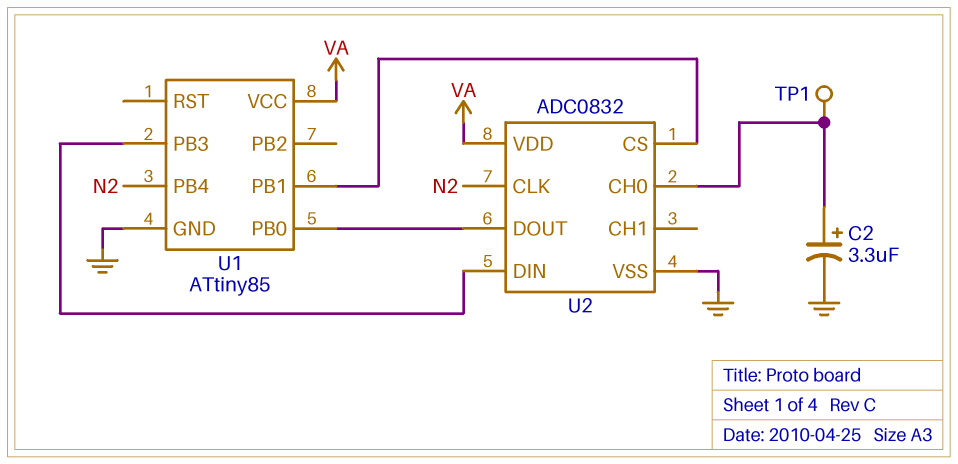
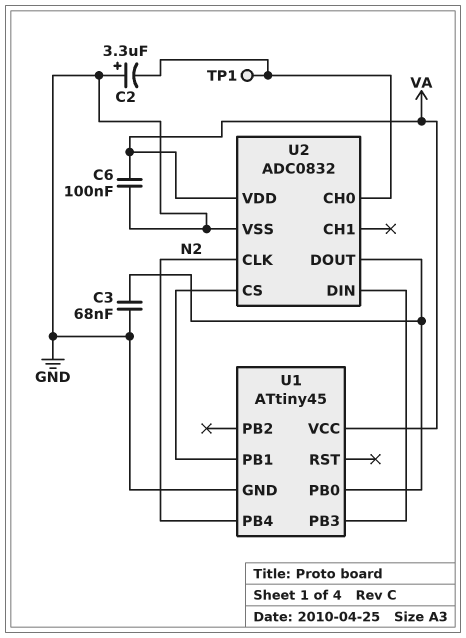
C2: 3.3uF (plus U2/CH0, minus GND) -> 3.3uF (plus GND, minus U2/CH0)
C3: none -> 68nF (GND, U1/PB0)
C6: none -> 100nF (GND, VA)
U1: ATtiny85 -> ATtiny45

